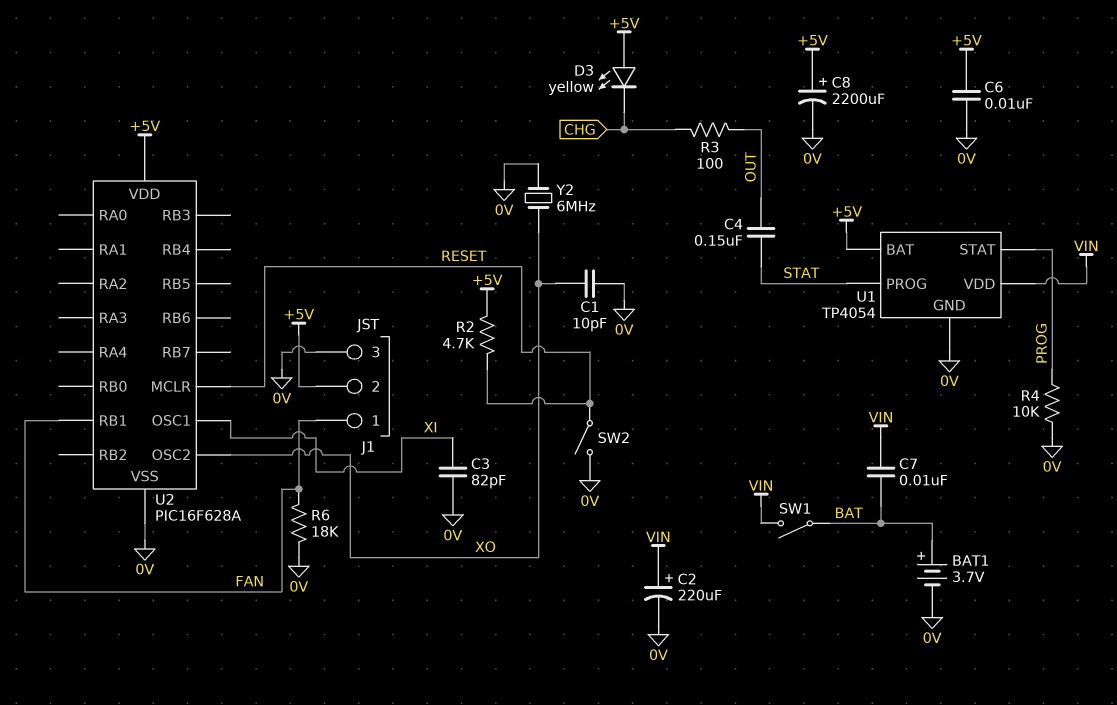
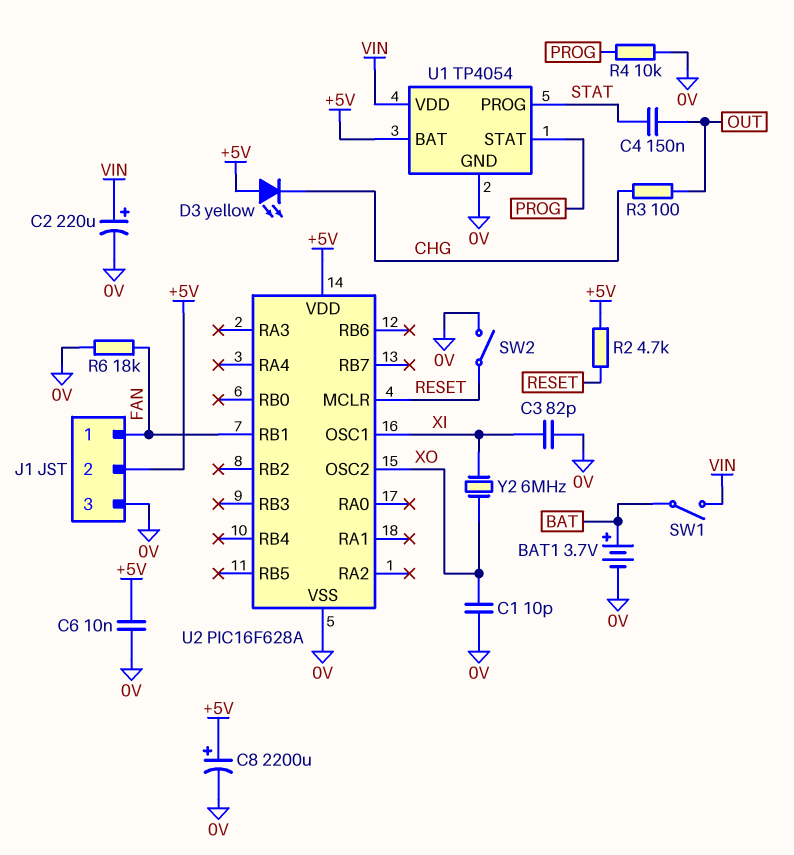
C7: 10nF (BAT, VIN) -> none
Y2: 6MHz (0V, XO) -> 6MHz (XI, XO)

